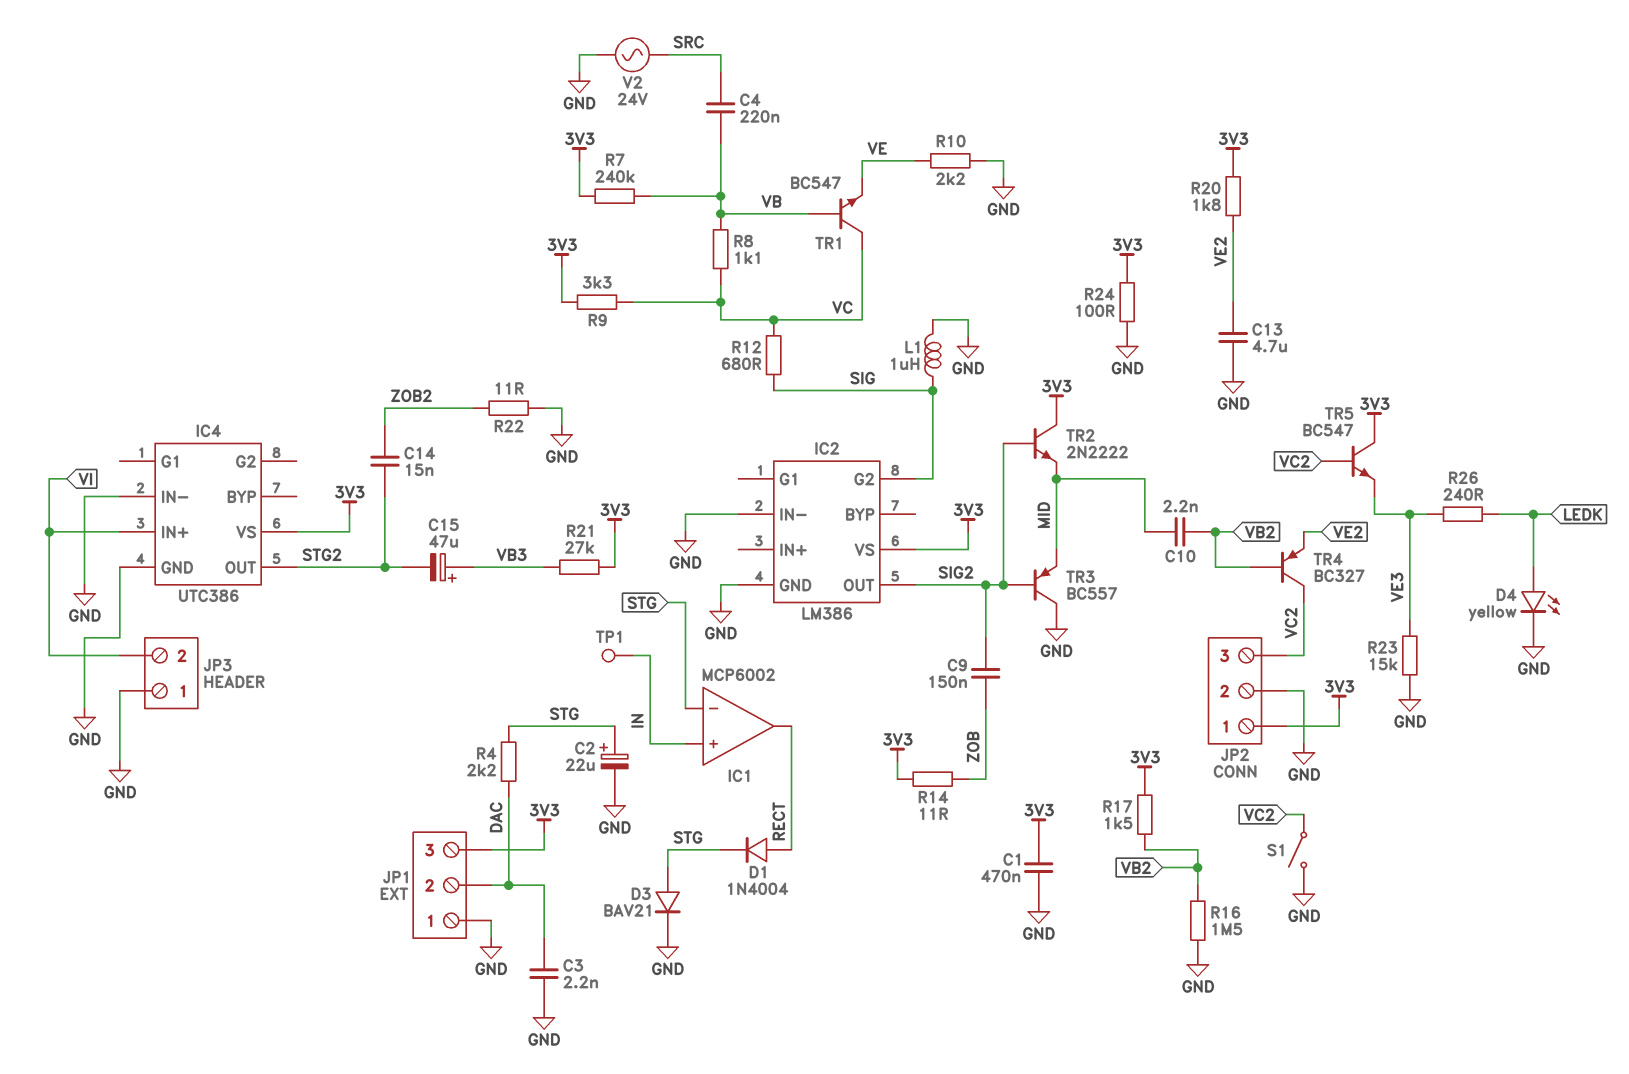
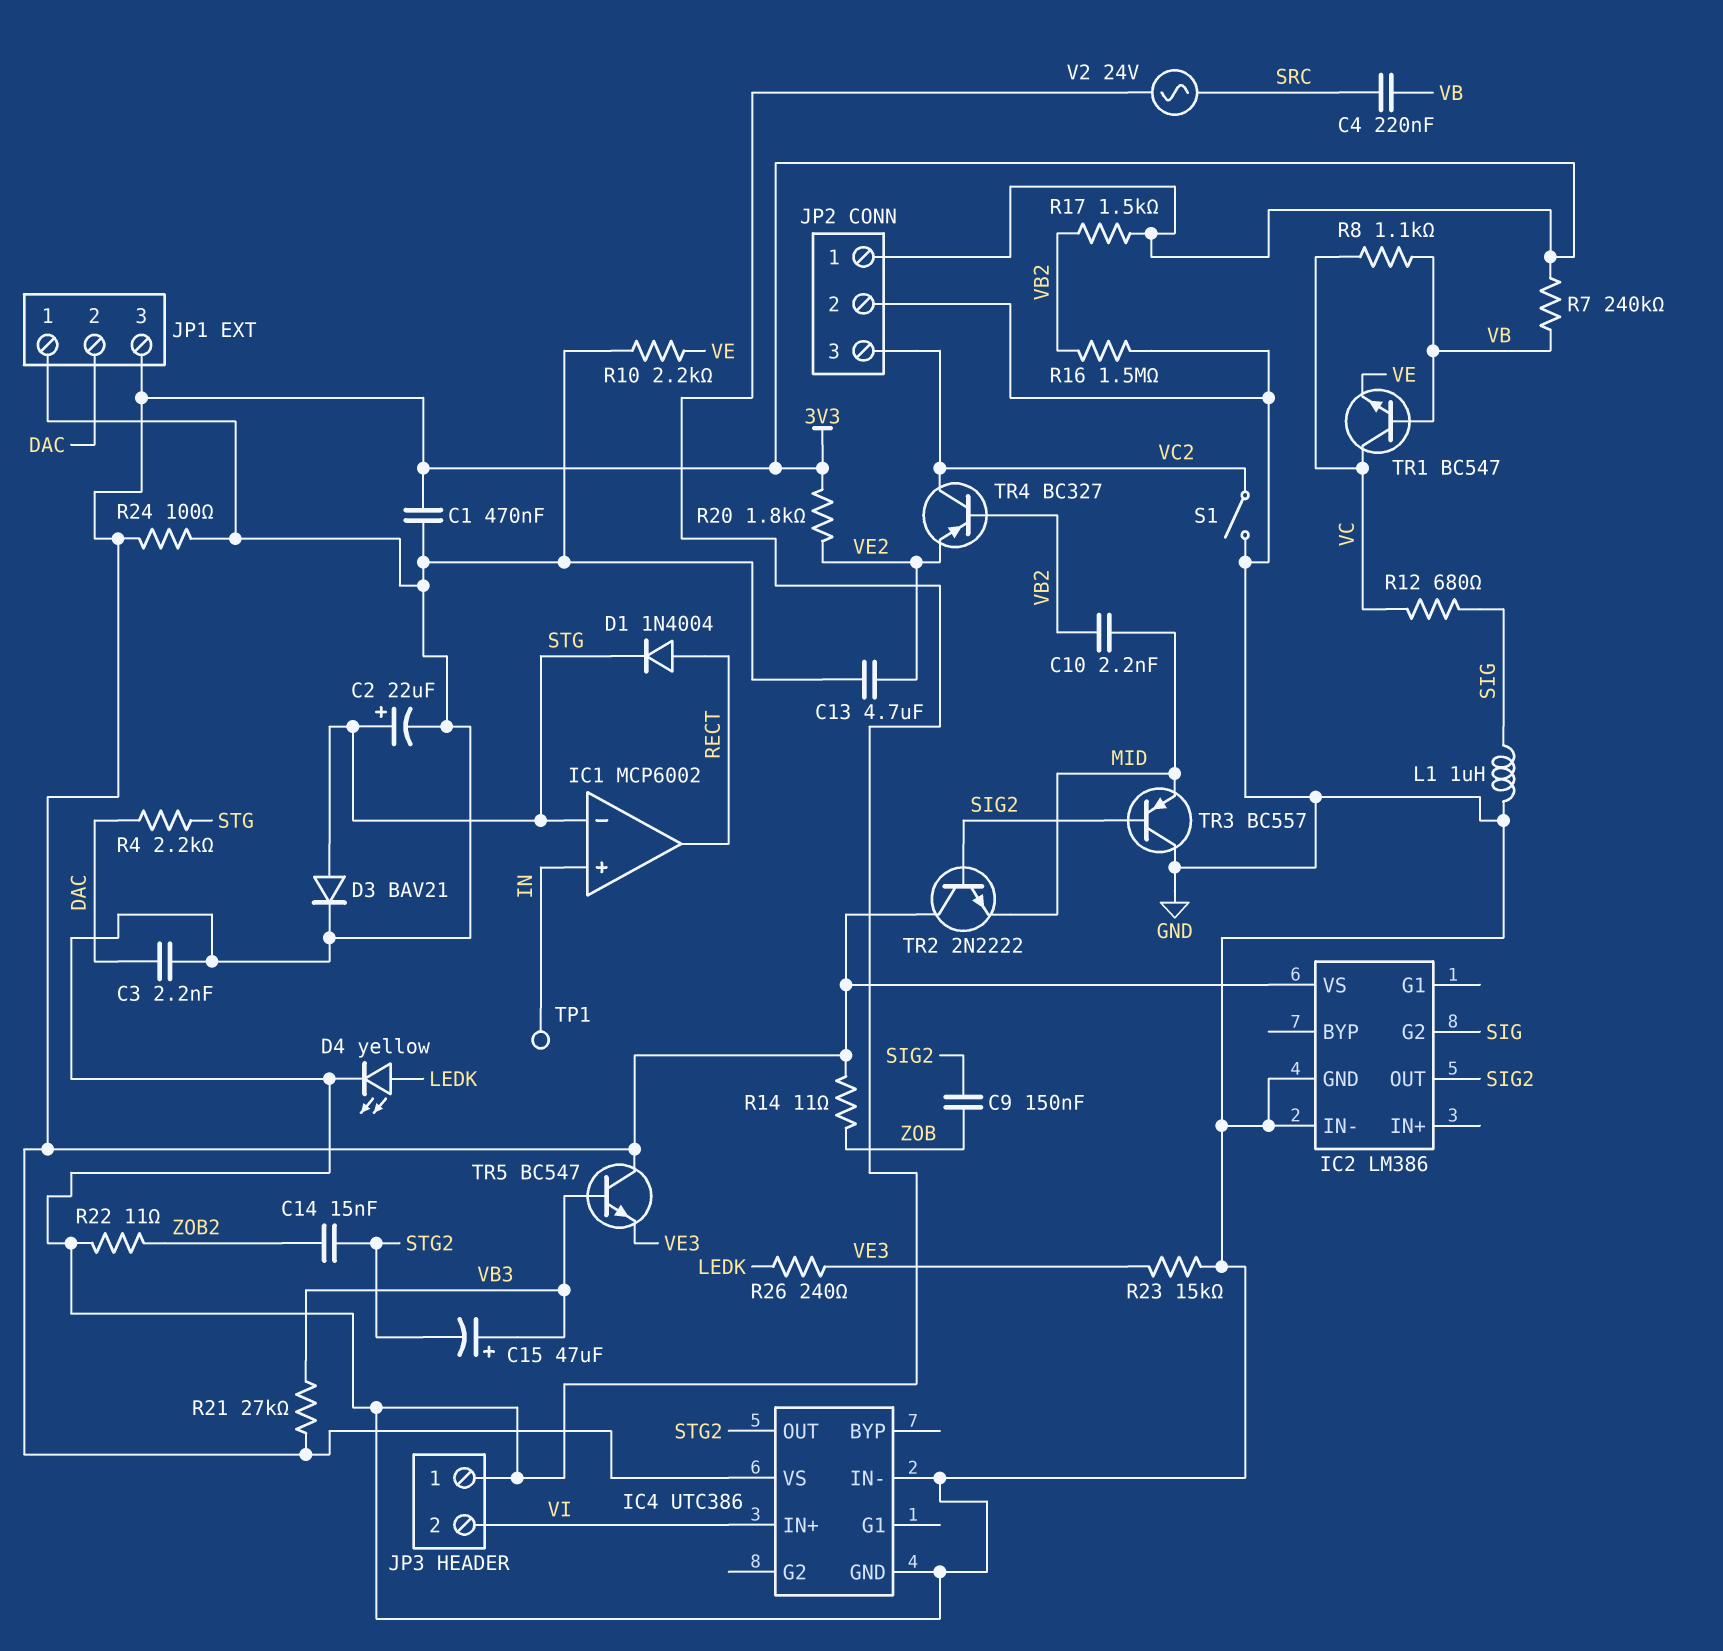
R9: 3.3k (3V3, VC) -> none
TR5: NPN BC547 (B VC2, C 3V3, E VE3) -> NPN BC547 (B VB3, C 3V3, E VE3)

